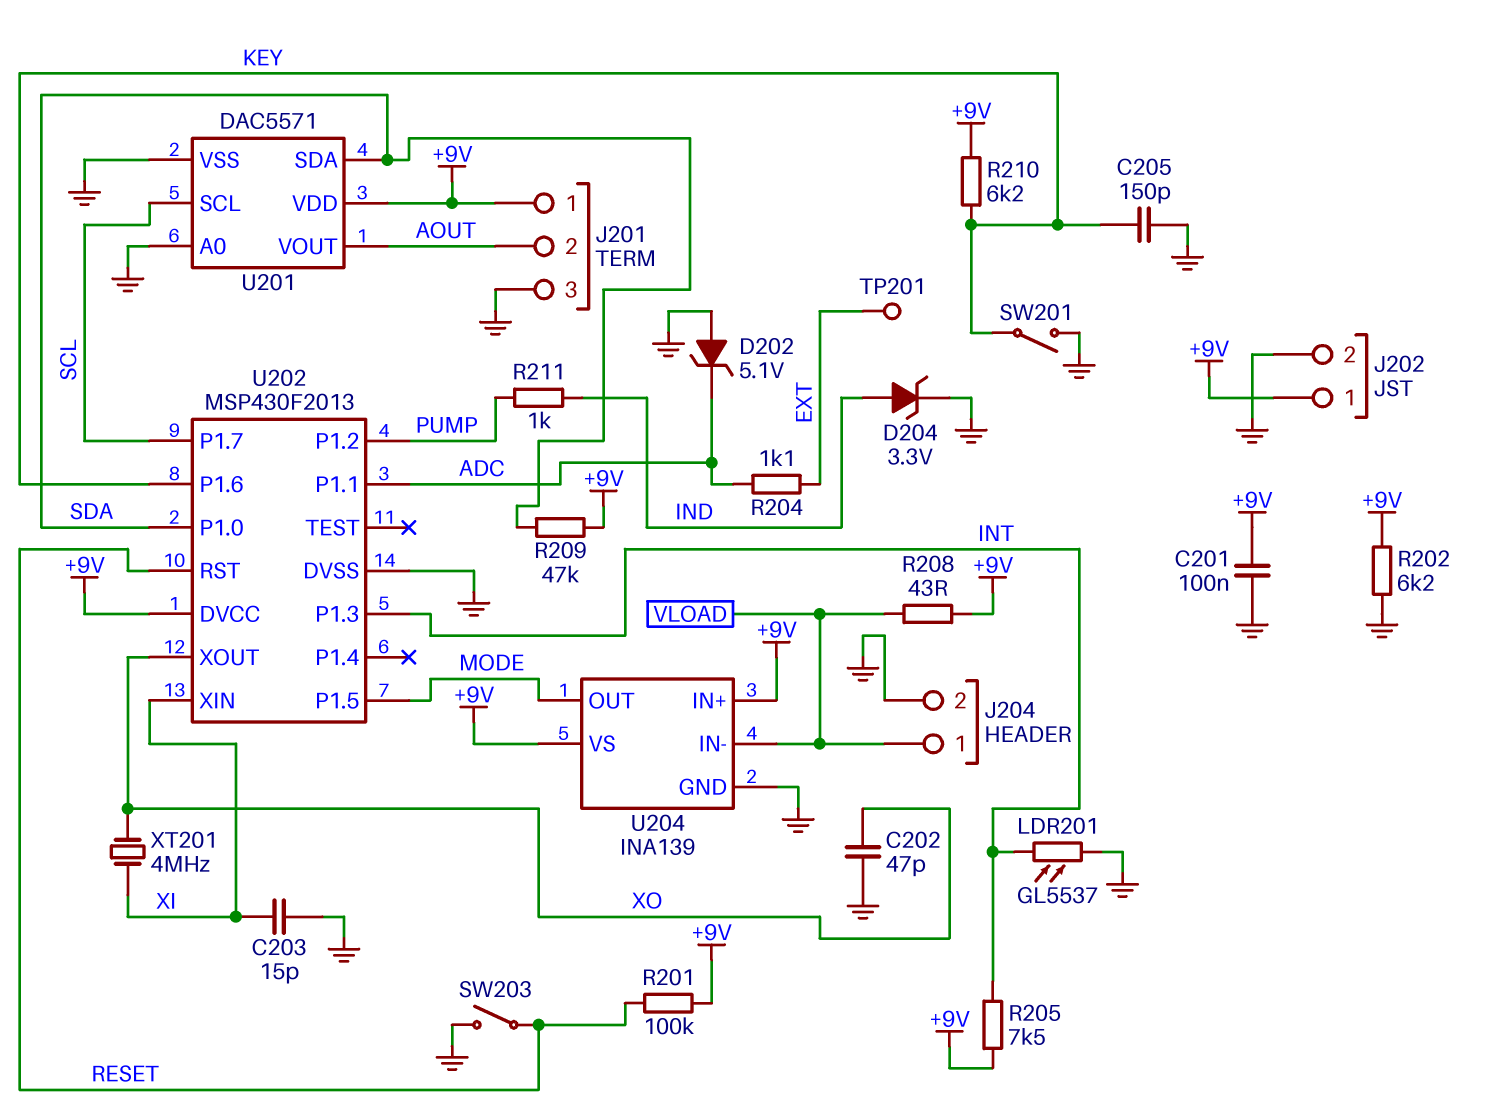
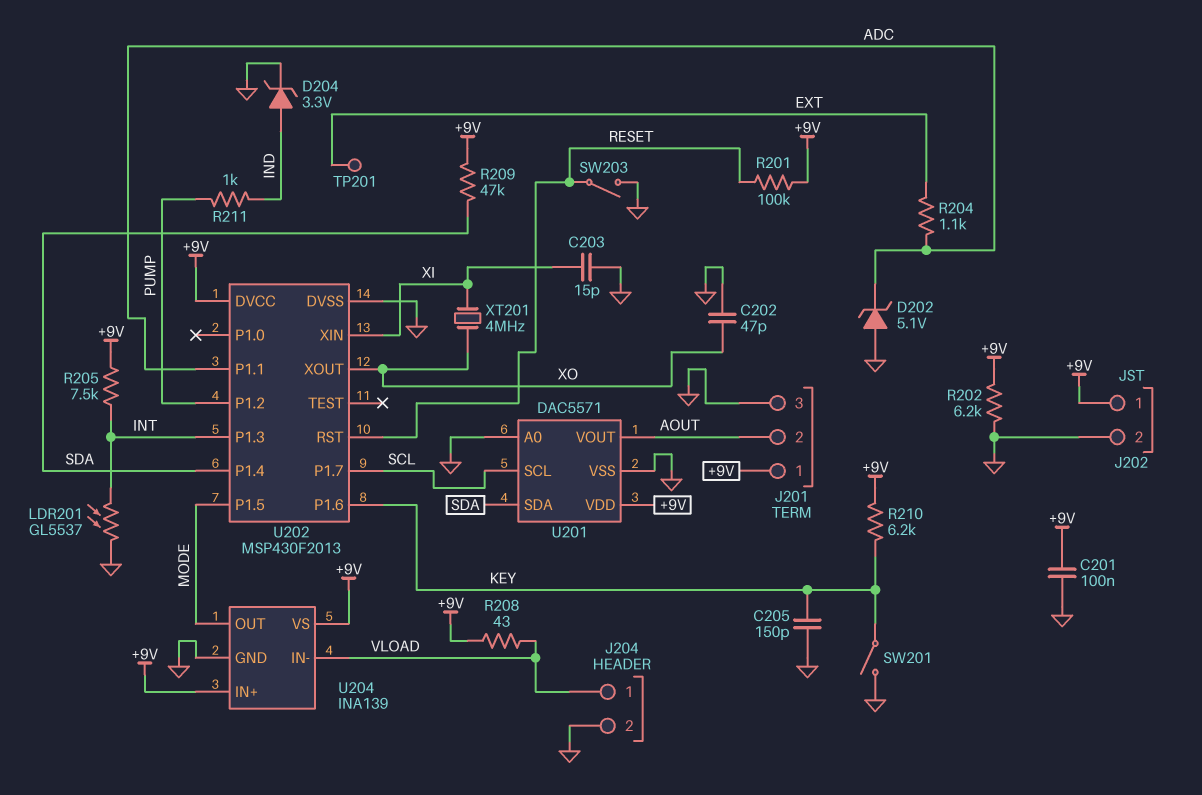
U202 pin P1.0: SDA -> none
U202 pin P1.4: none -> SDA

